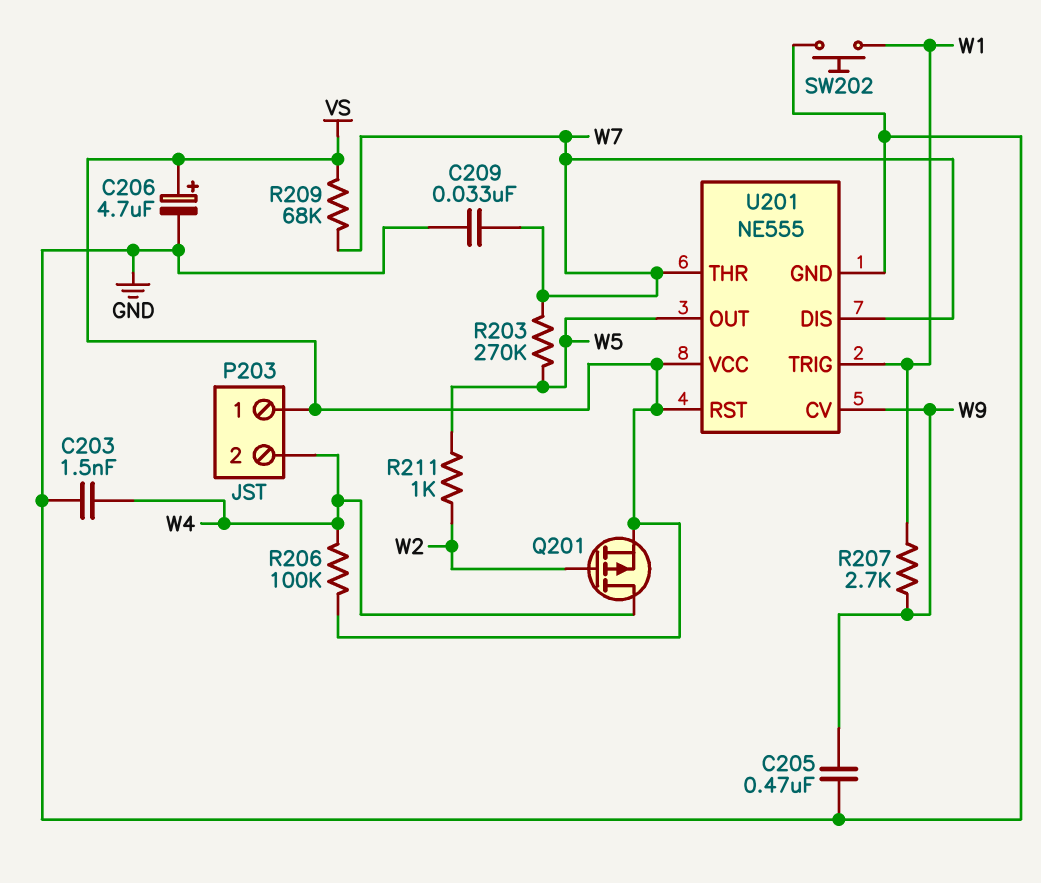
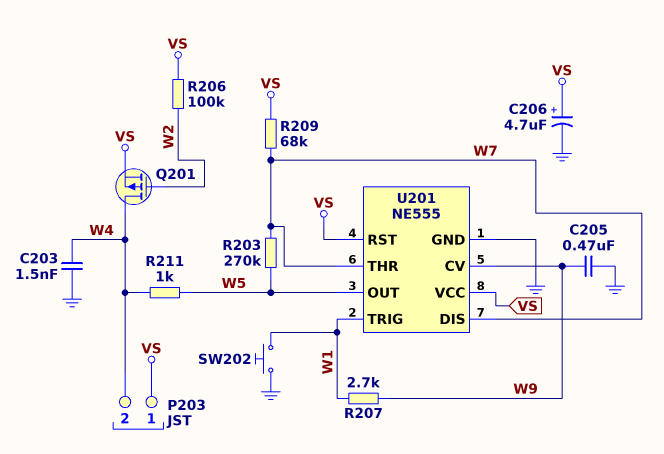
C209: 33nF (GND, W7) -> none
R206: 100k (VS, W4) -> 100k (VS, W2)
R211: 1k (W2, W5) -> 1k (W4, W5)

